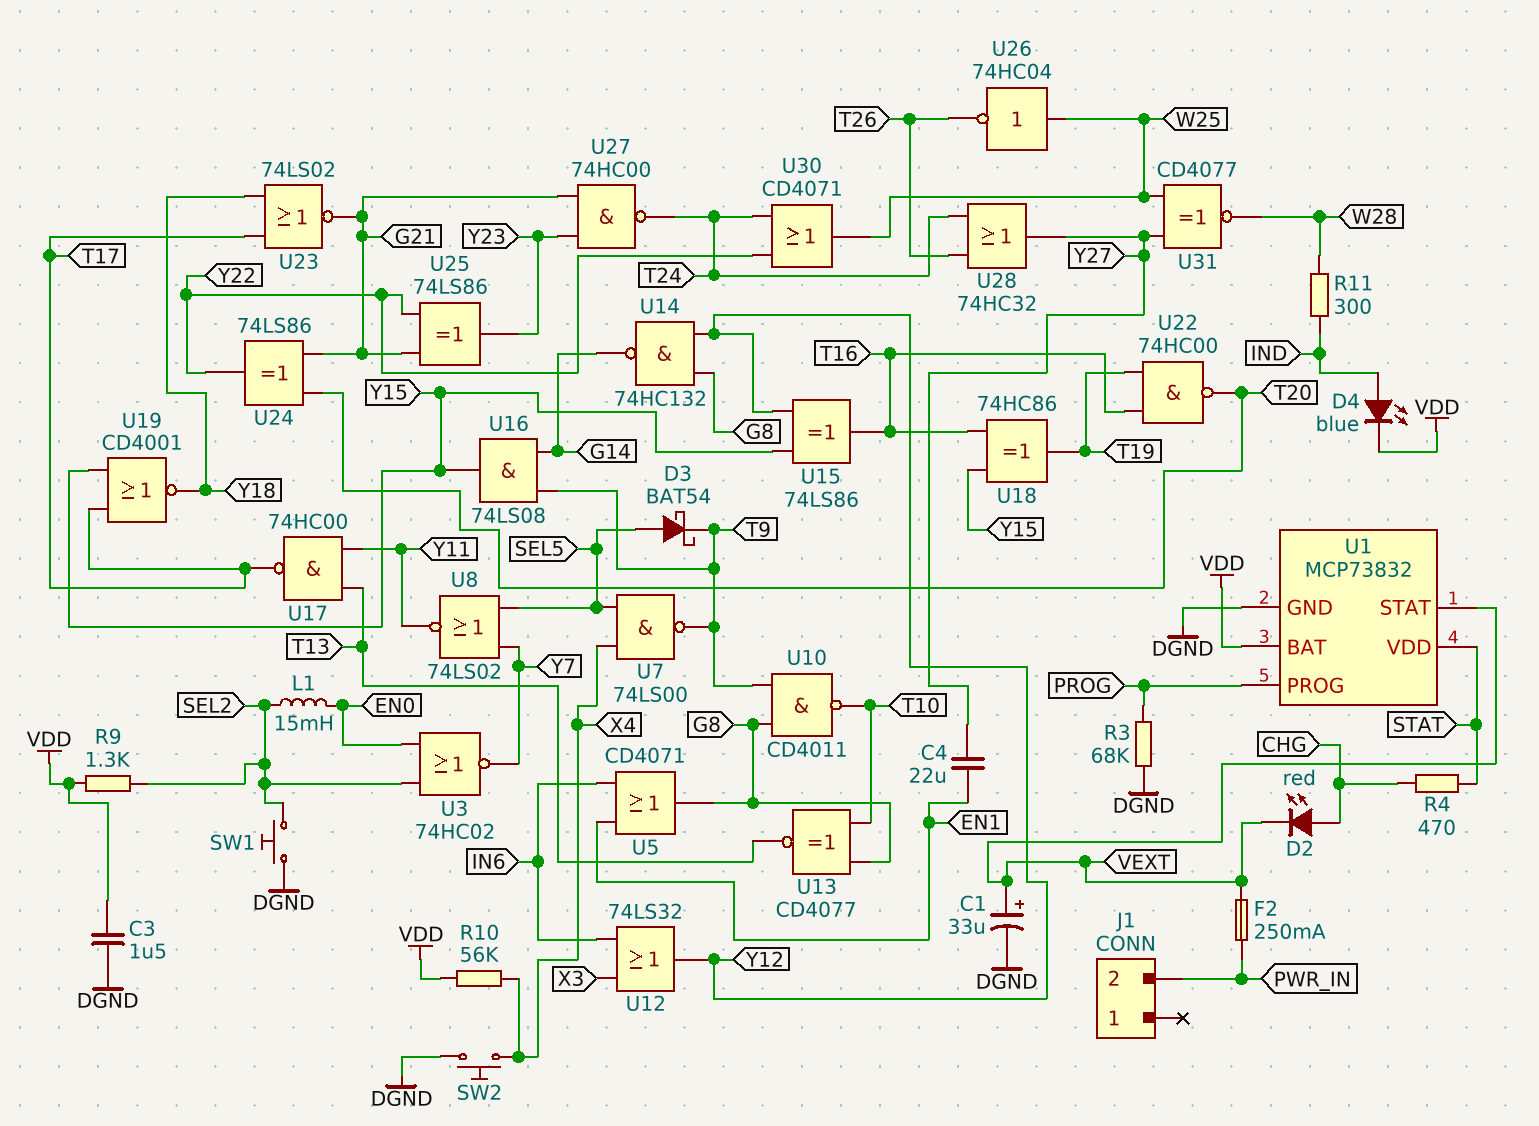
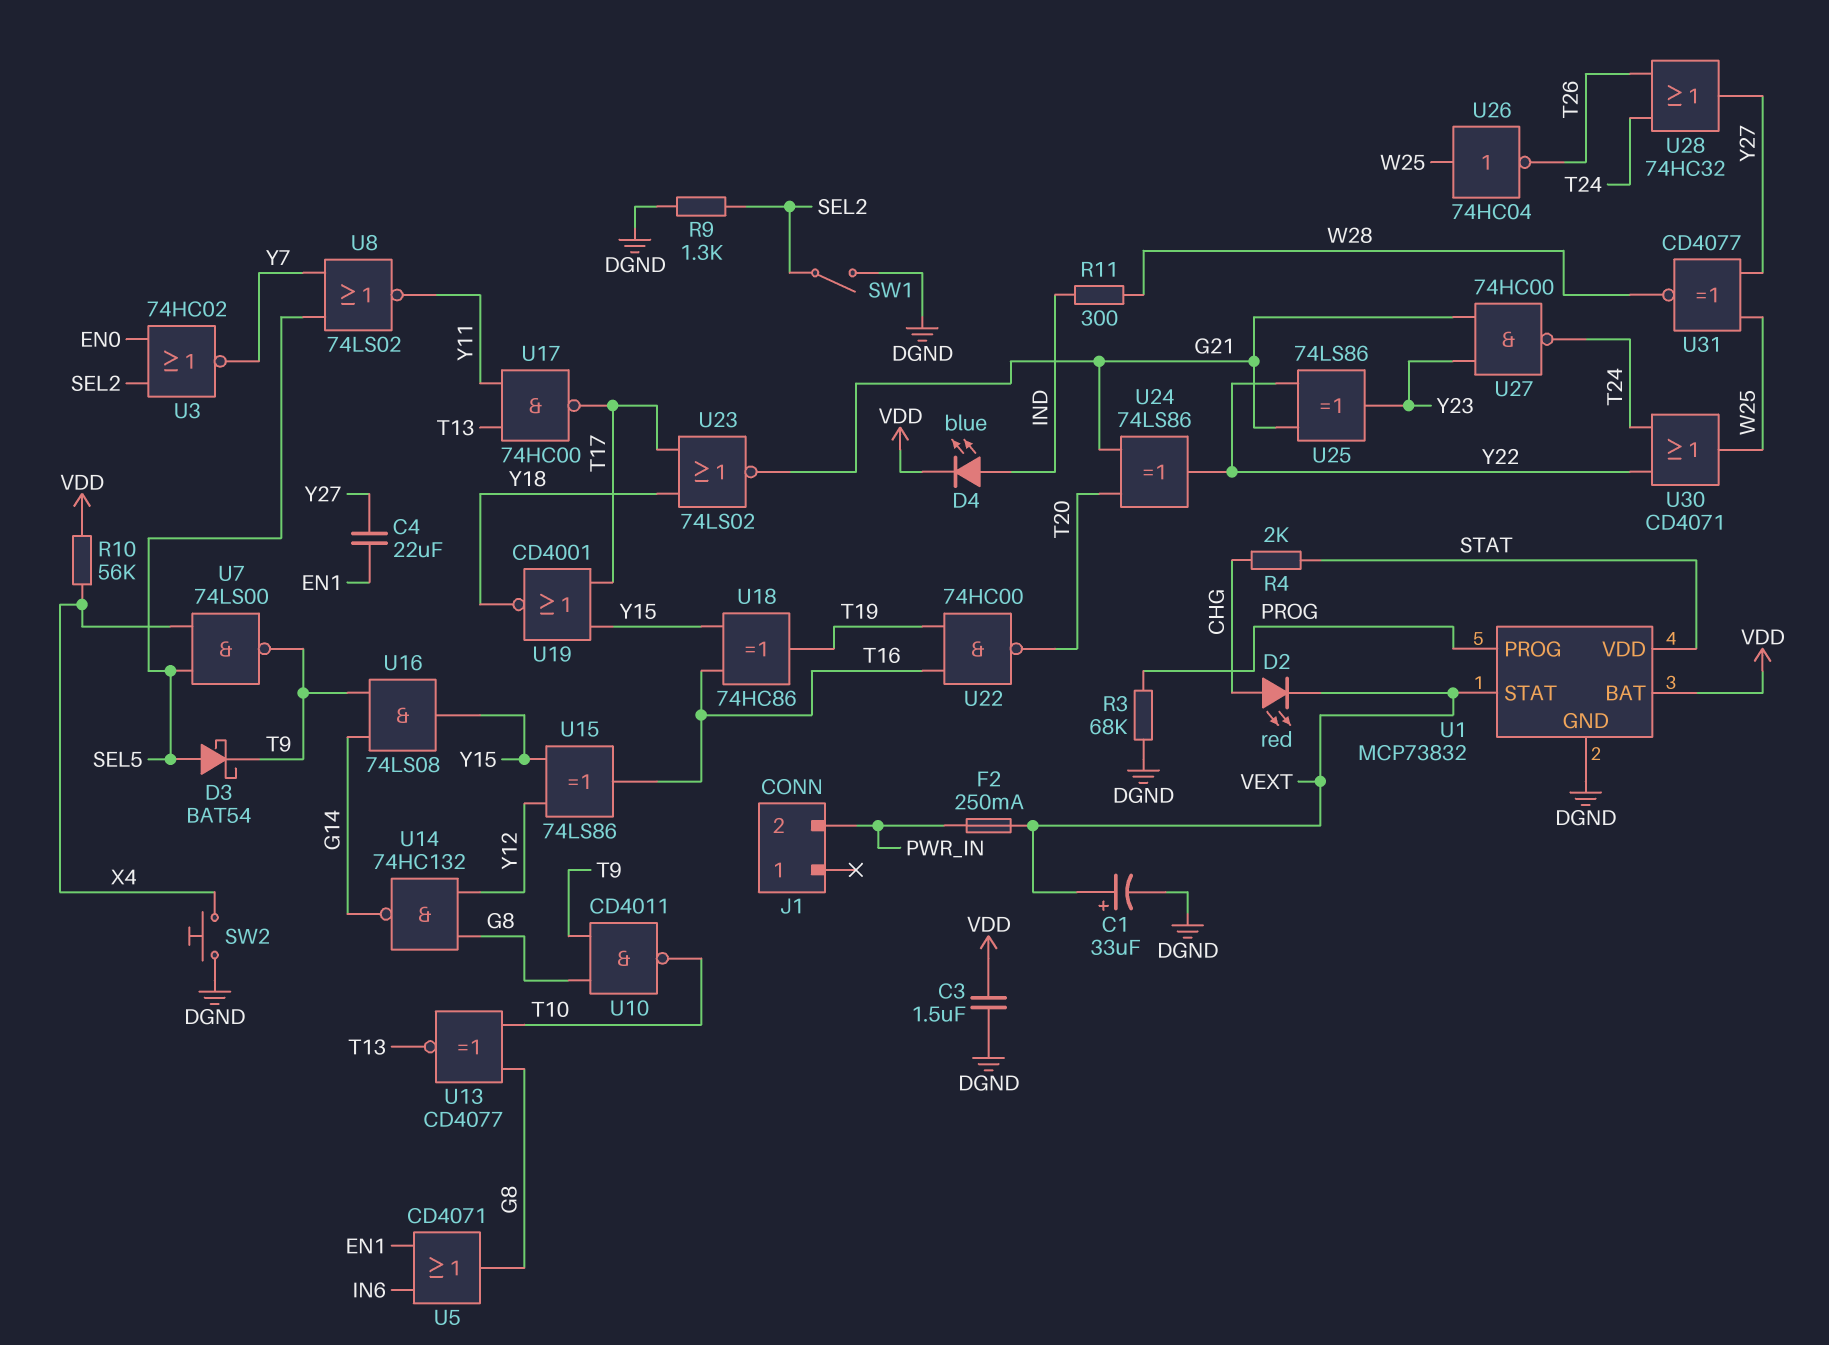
L1: 15mH (EN0, SEL2) -> none
R4: 470 (CHG, STAT) -> 2k (CHG, STAT)
R9: 1.3k (SEL2, VDD) -> 1.3k (DGND, SEL2)
SW1: button (DGND, SEL2) -> switch (DGND, SEL2)
U12: OR 74LS32 (in IN6, in X3, out Y12) -> none

